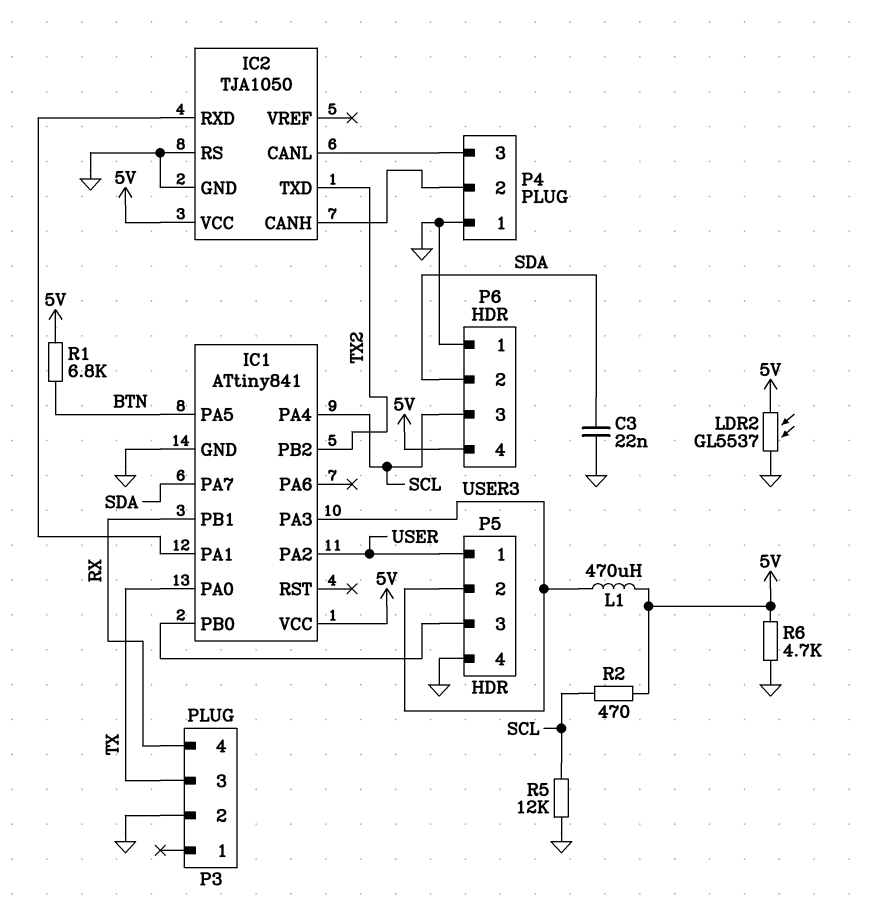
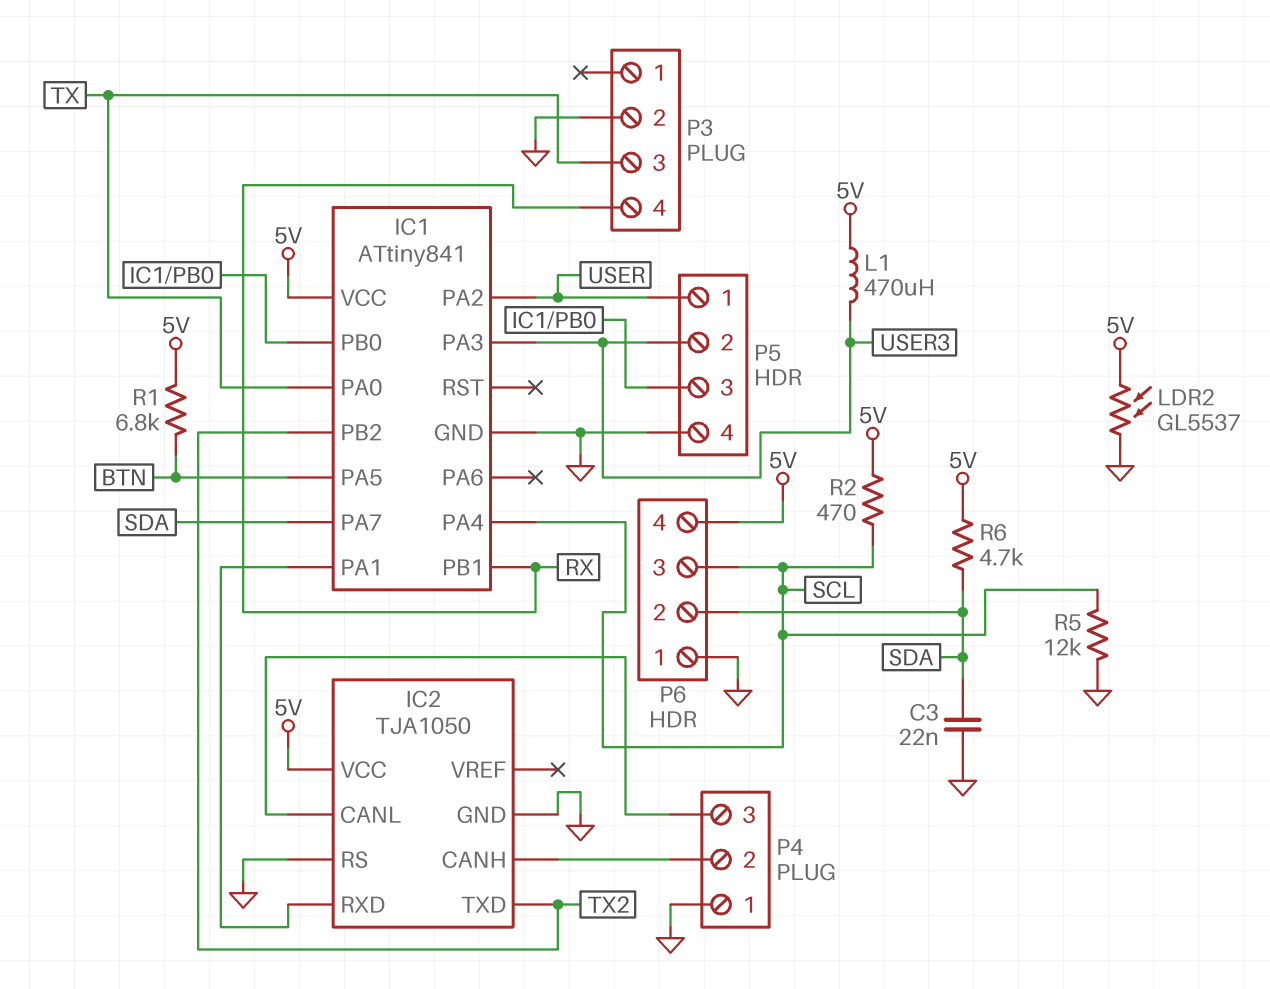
R6: 4.7k (5V, GND) -> 4.7k (5V, SDA)

